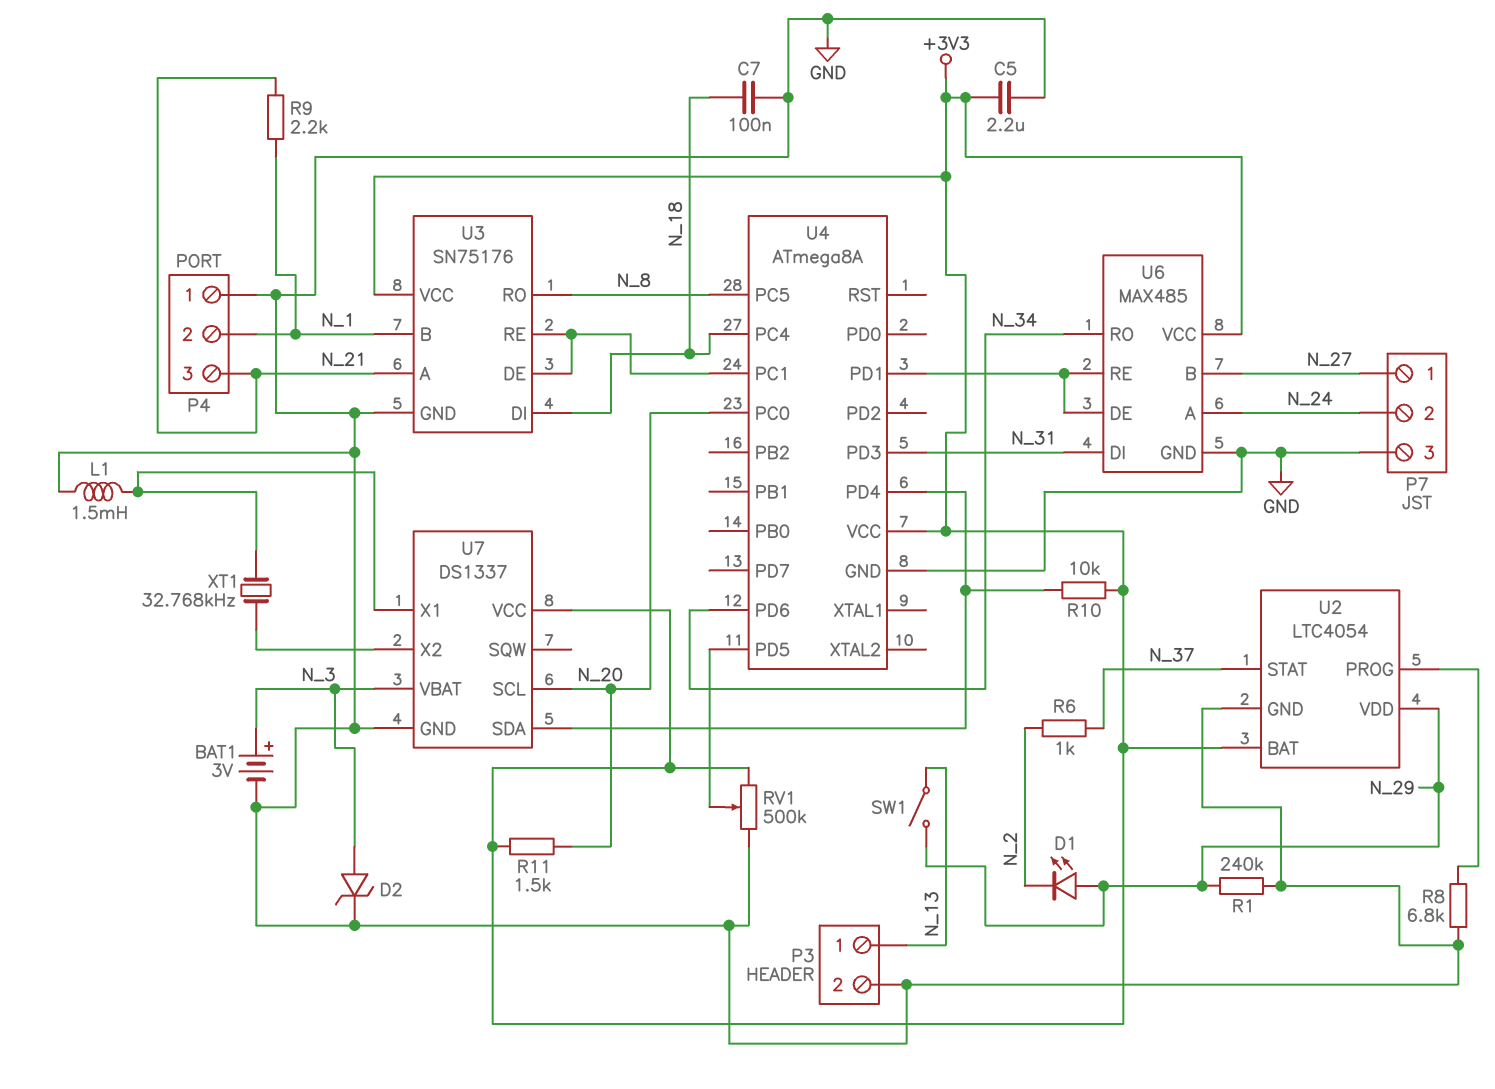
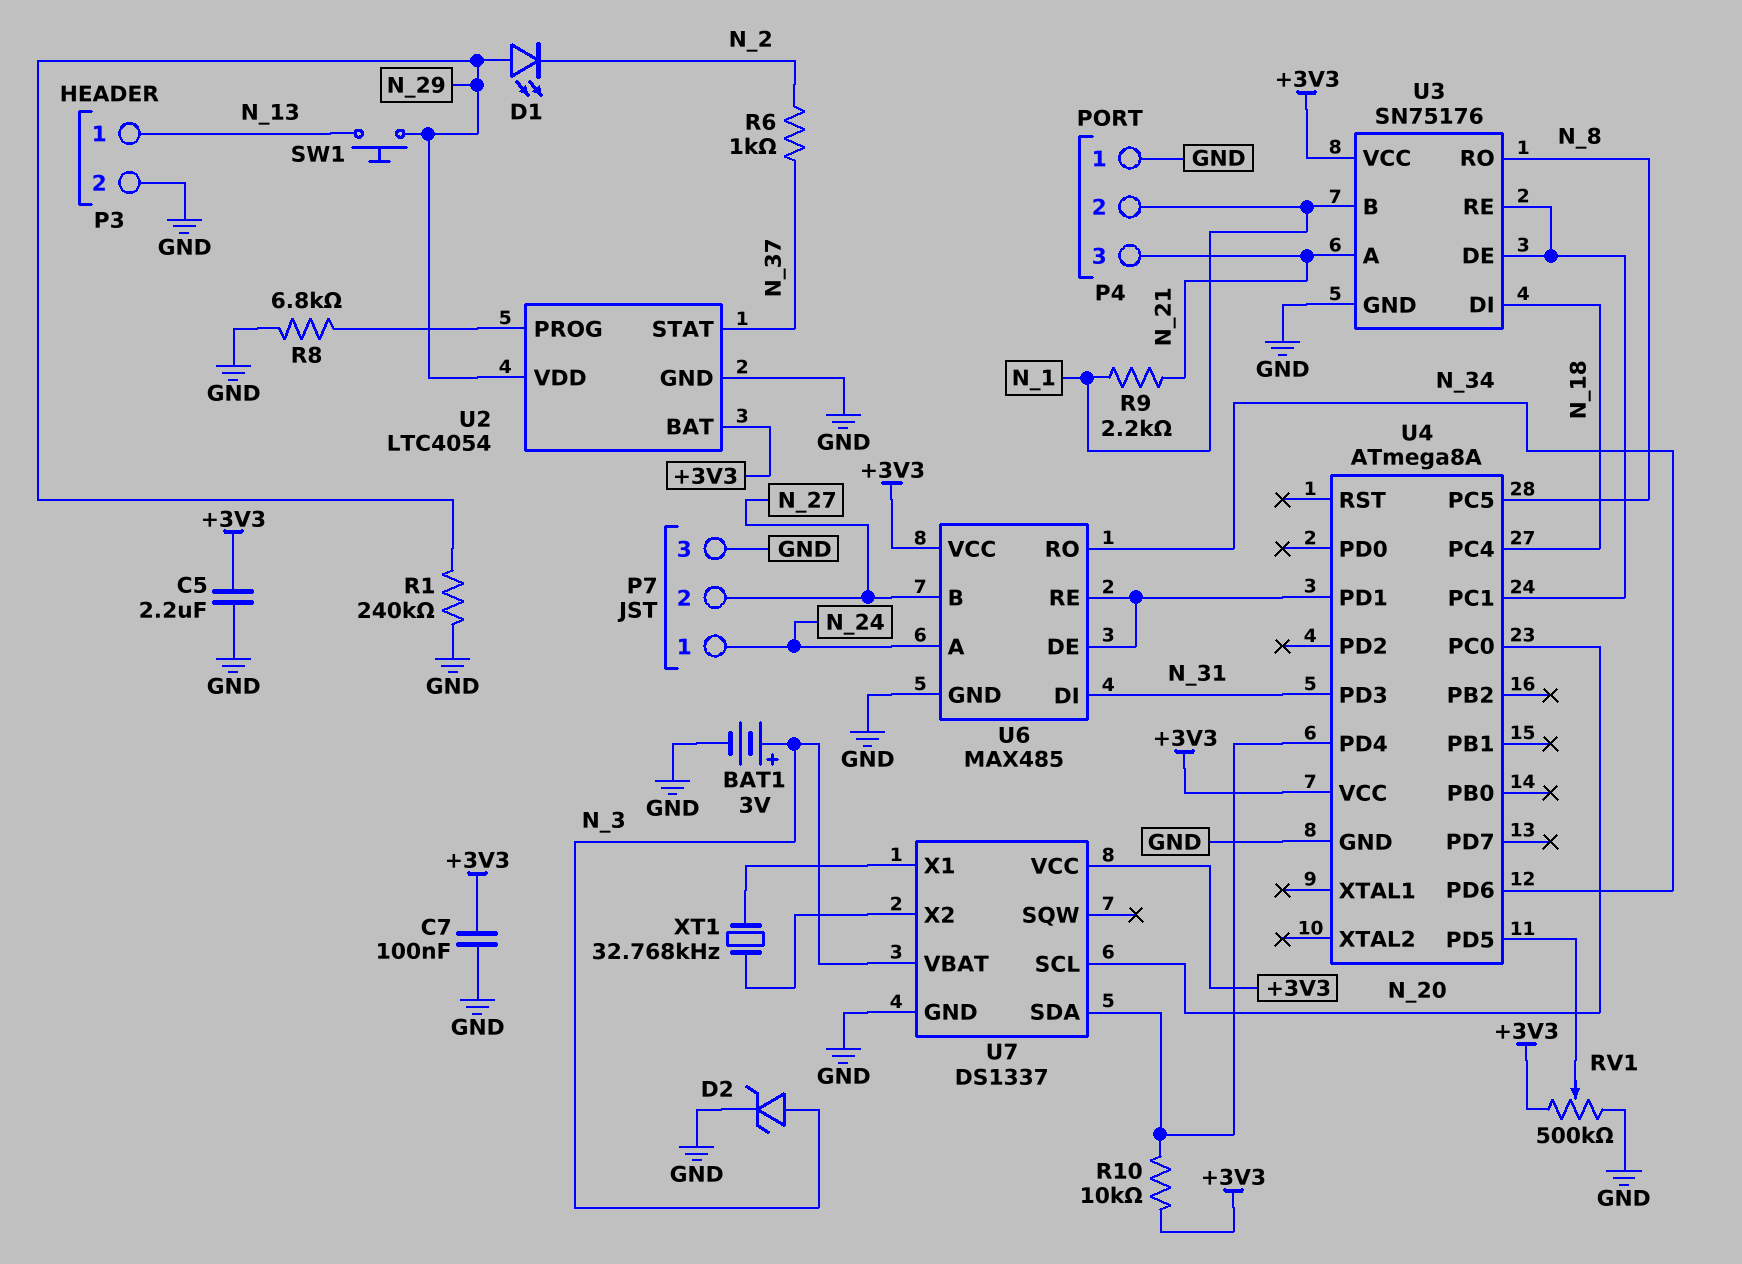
C7: 100nF (GND, N_18) -> 100nF (+3V3, GND)
L1: 1.5mH (GND, U7/X1) -> none
P7 pin 1: N_27 -> N_24
P7 pin 2: N_24 -> N_27
R11: 1.5k (+3V3, N_20) -> none
SW1: switch (N_13, N_29) -> button (N_13, N_29)

